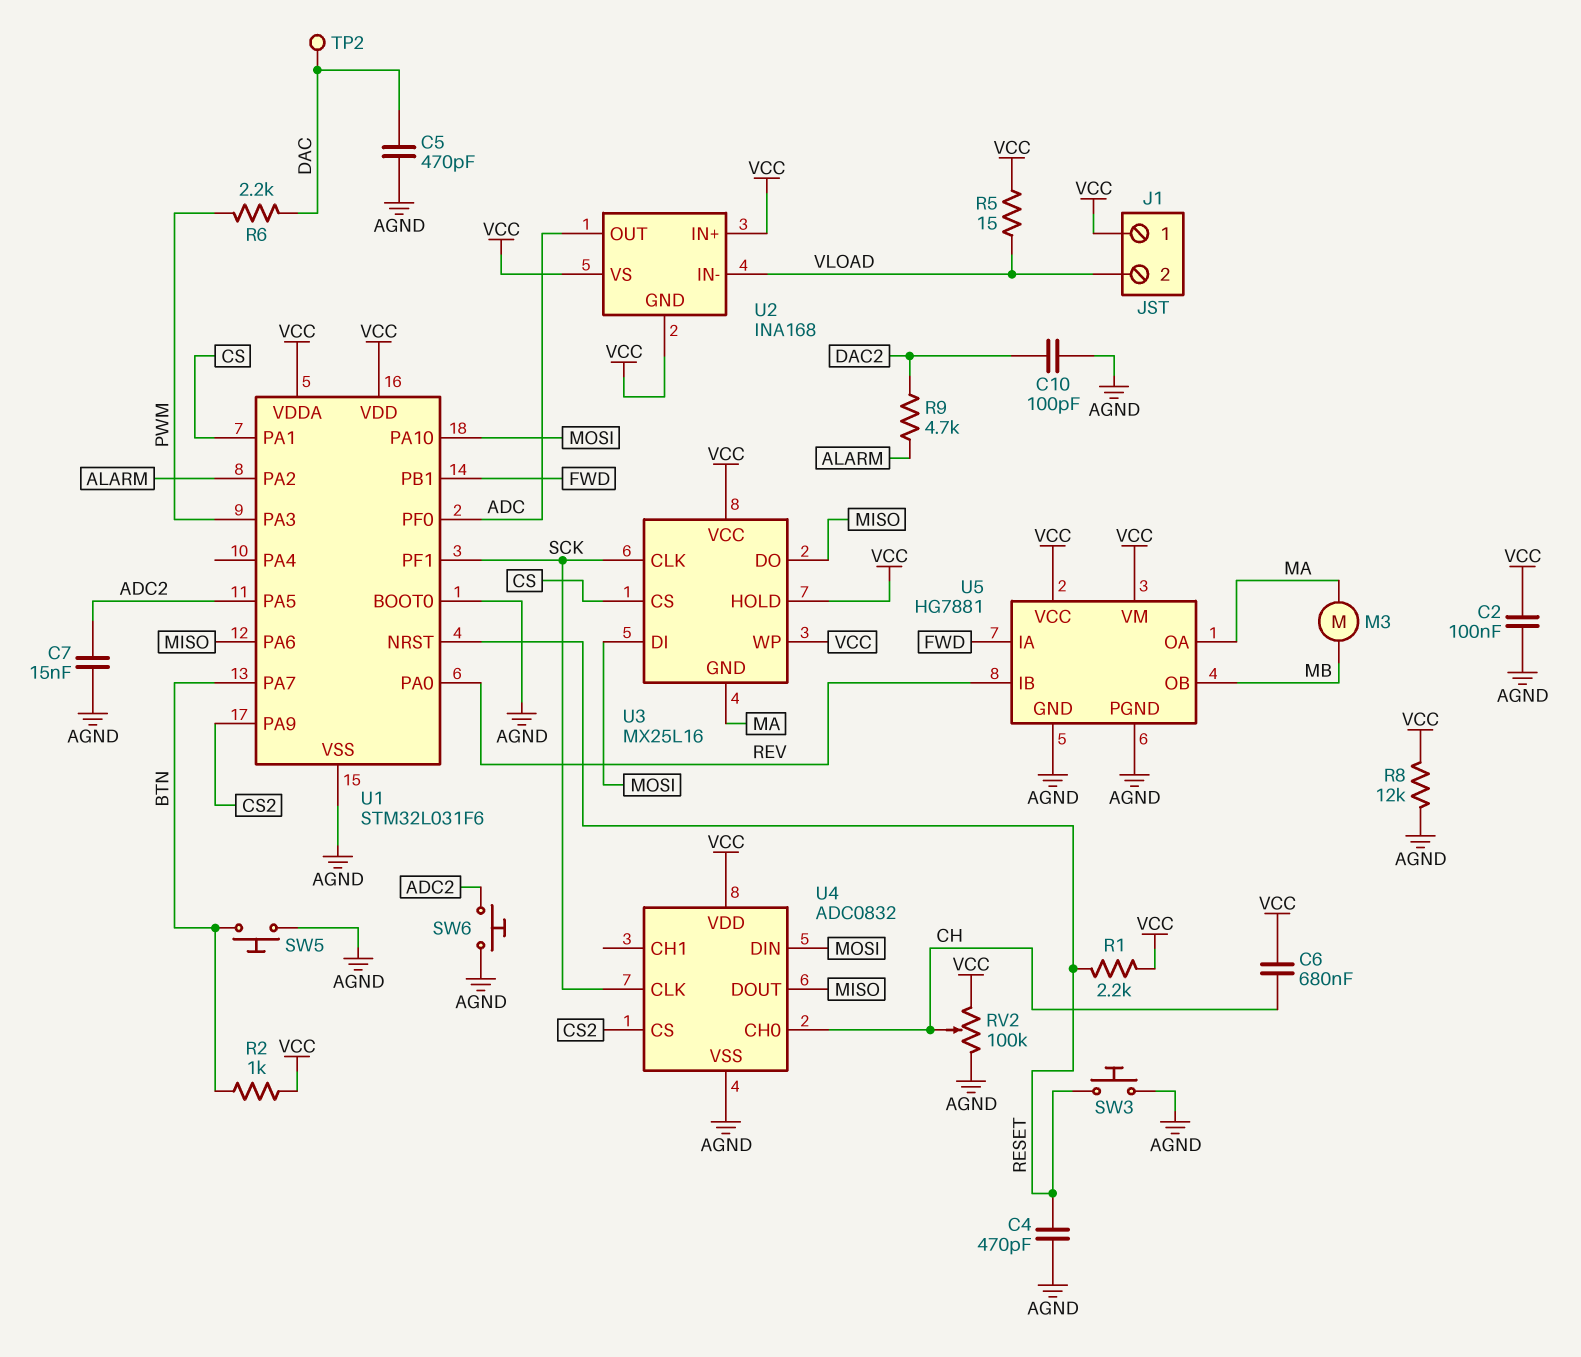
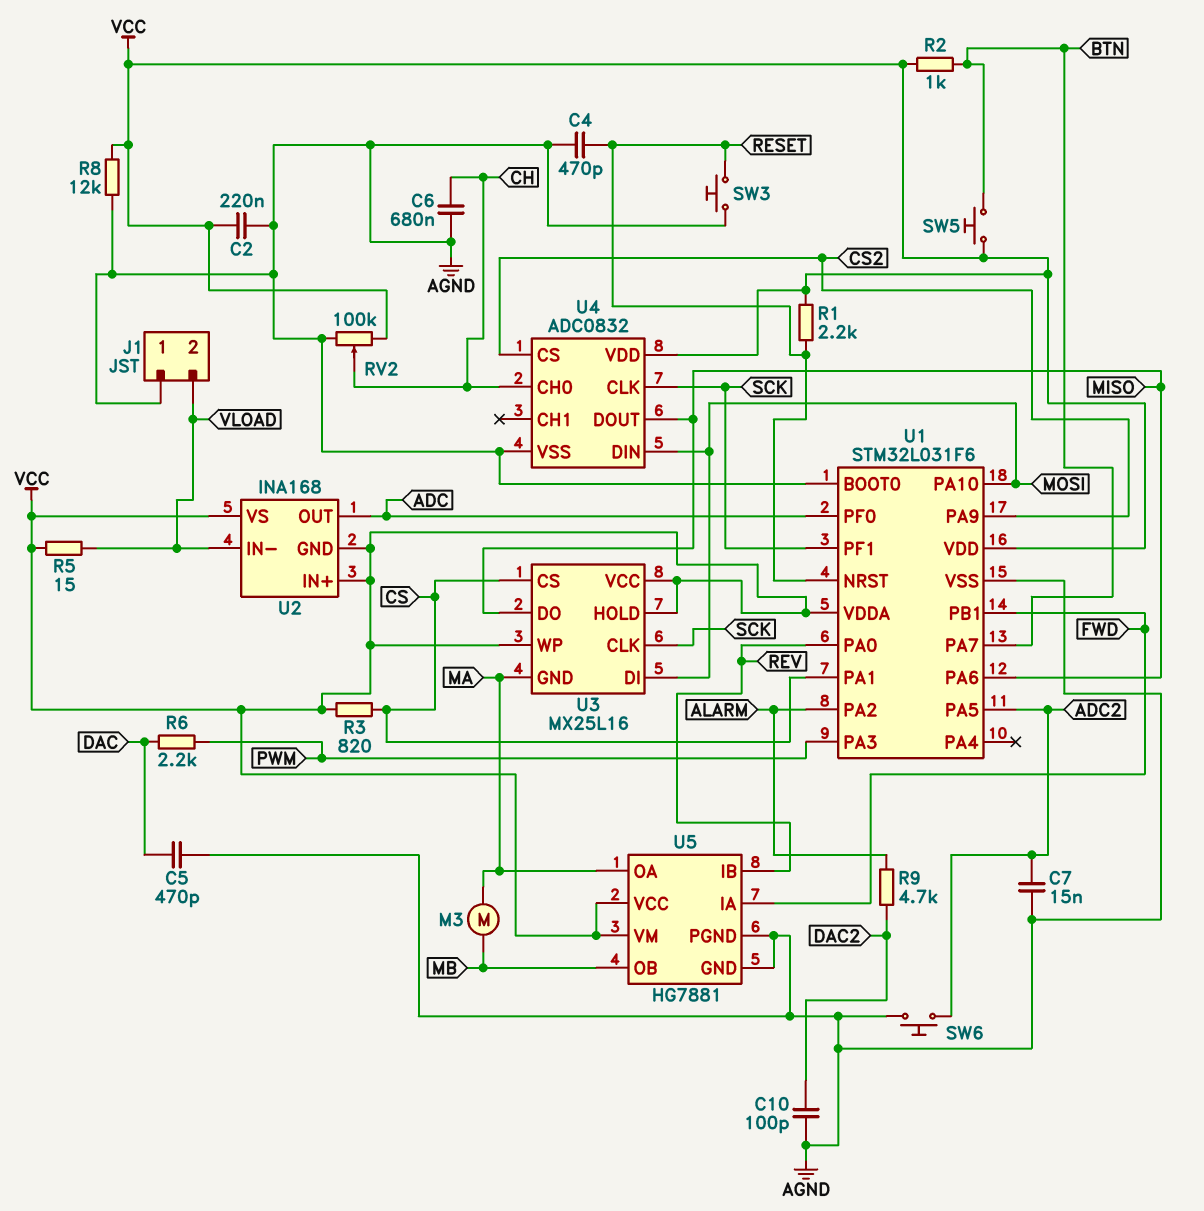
C2: 100nF (AGND, VCC) -> 220nF (AGND, VCC)
C6: 680nF (CH, VCC) -> 680nF (AGND, CH)
J1 pin 1: VCC -> AGND
R3: none -> 820 (CS, VCC)
SW5: button (AGND, BTN) -> button (BTN, VCC)
TP2: test point (DAC) -> none

